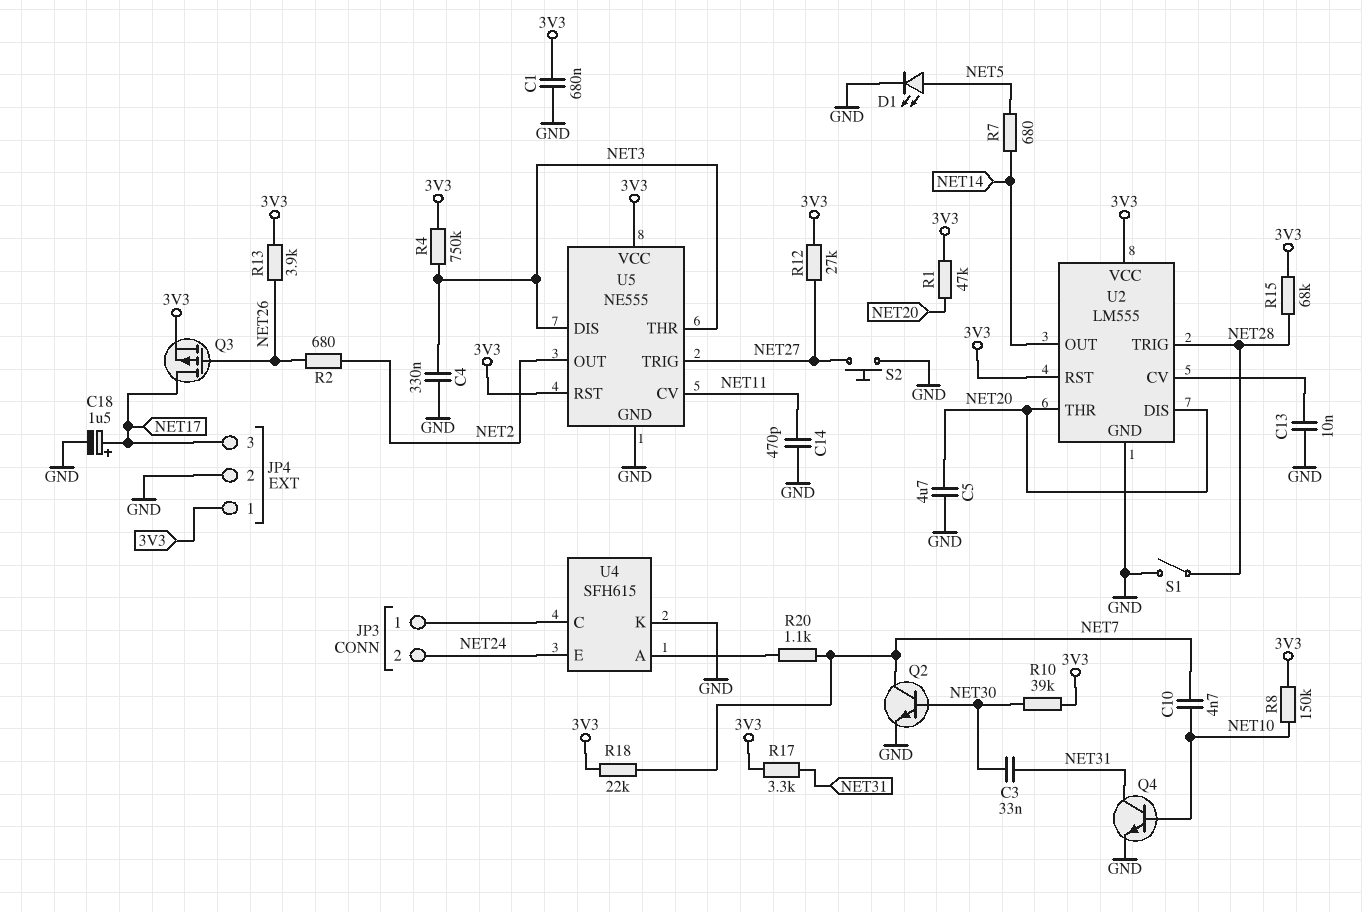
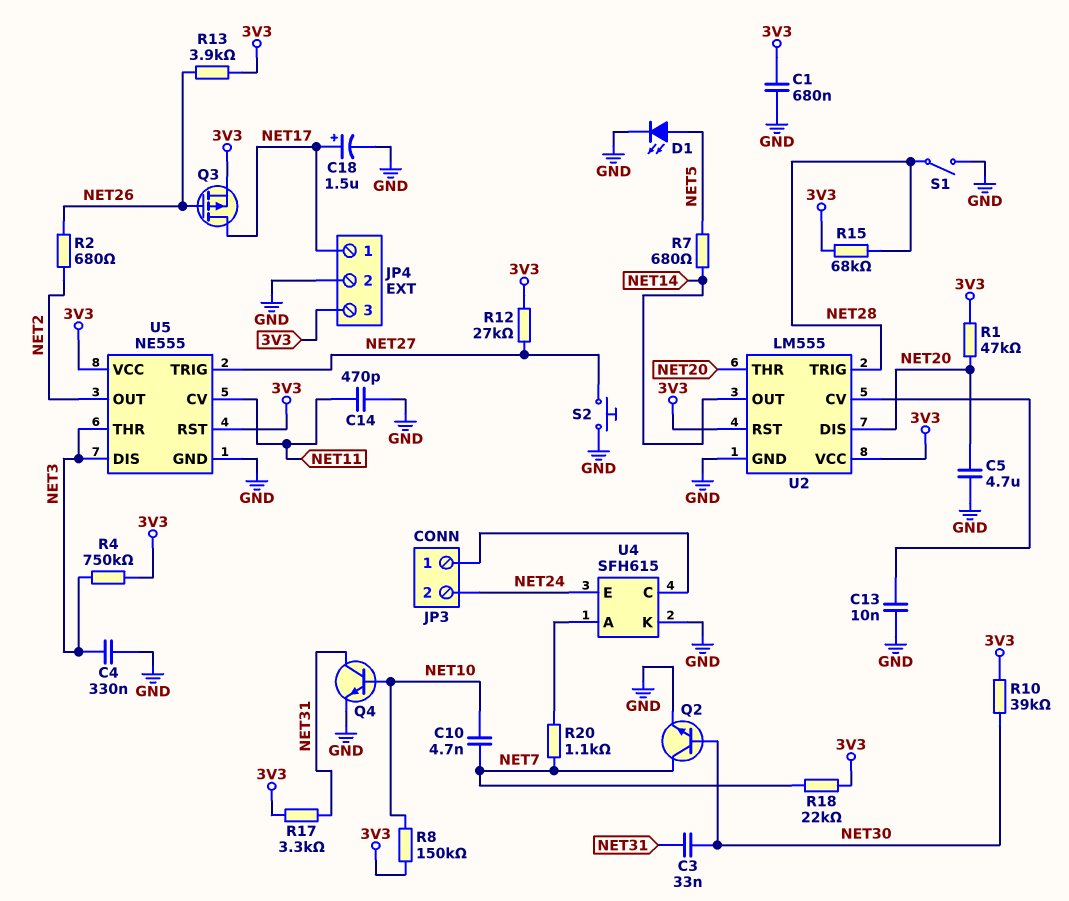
JP4 pin 1: 3V3 -> NET17
JP4 pin 3: NET17 -> 3V3

